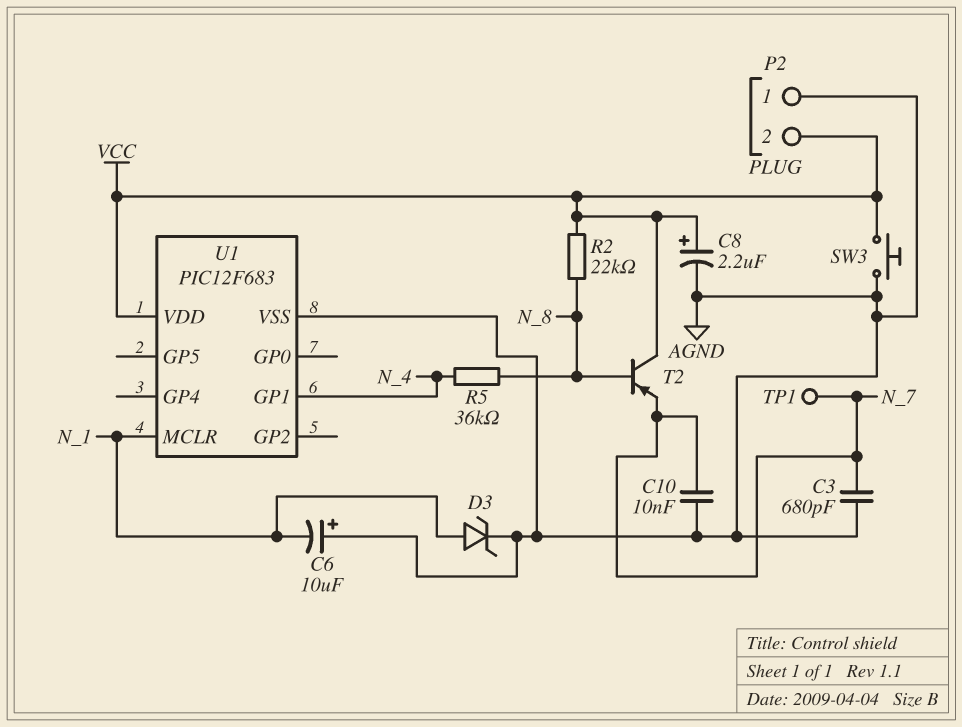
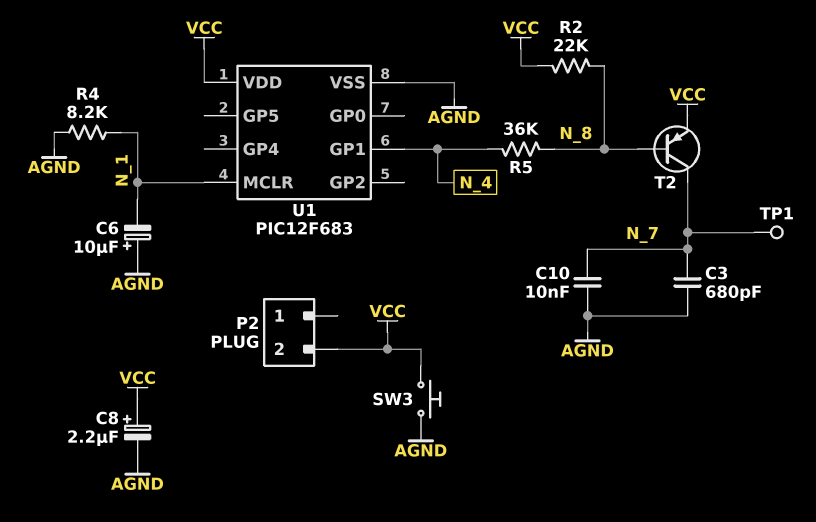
D3: zener (A N_1, K AGND) -> none
P2 pin 1: AGND -> none
R4: none -> 8.2k (AGND, N_1)
T2: PNP (B N_8, C VCC, E N_7) -> PNP (B N_8, C N_7, E VCC)

